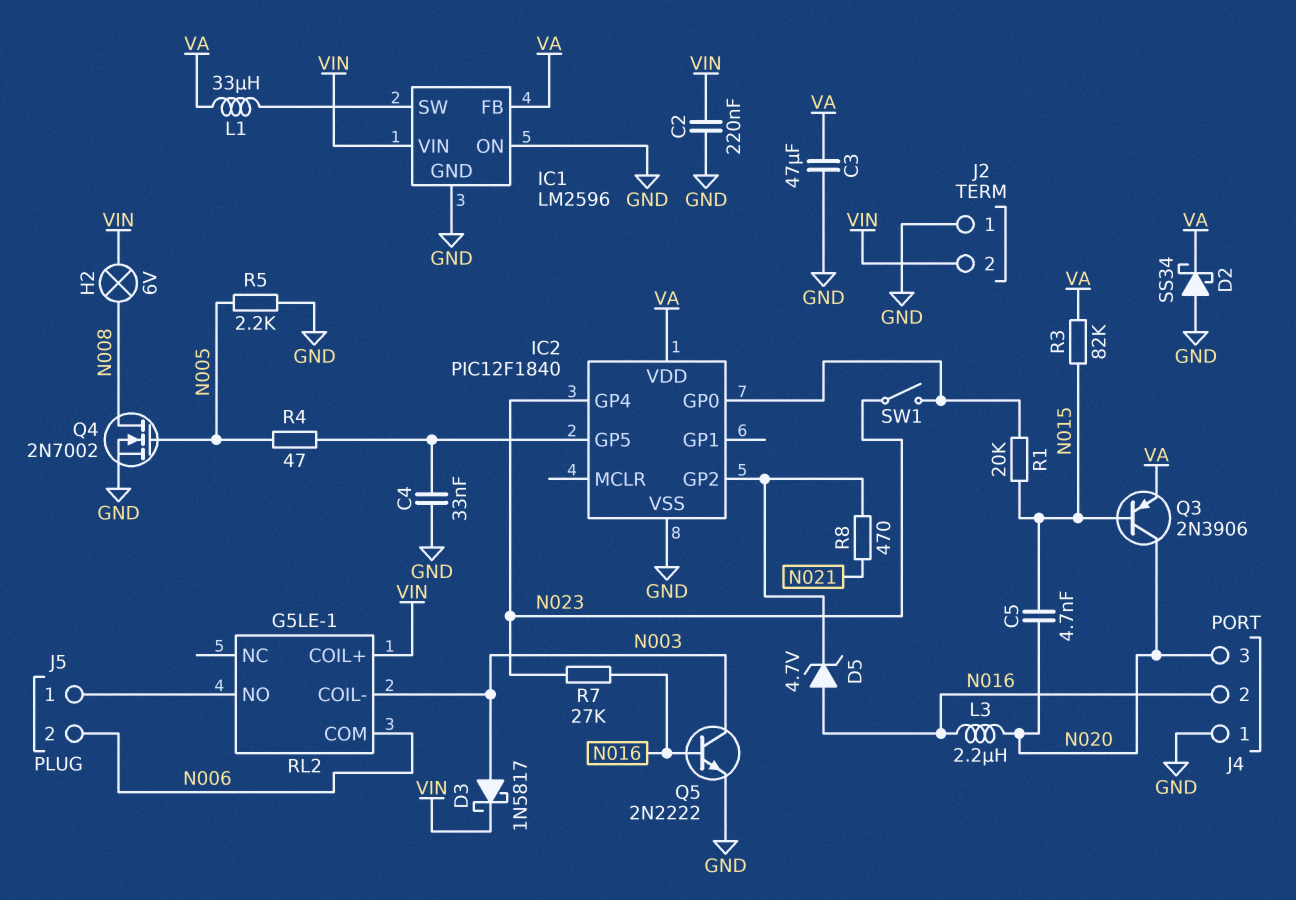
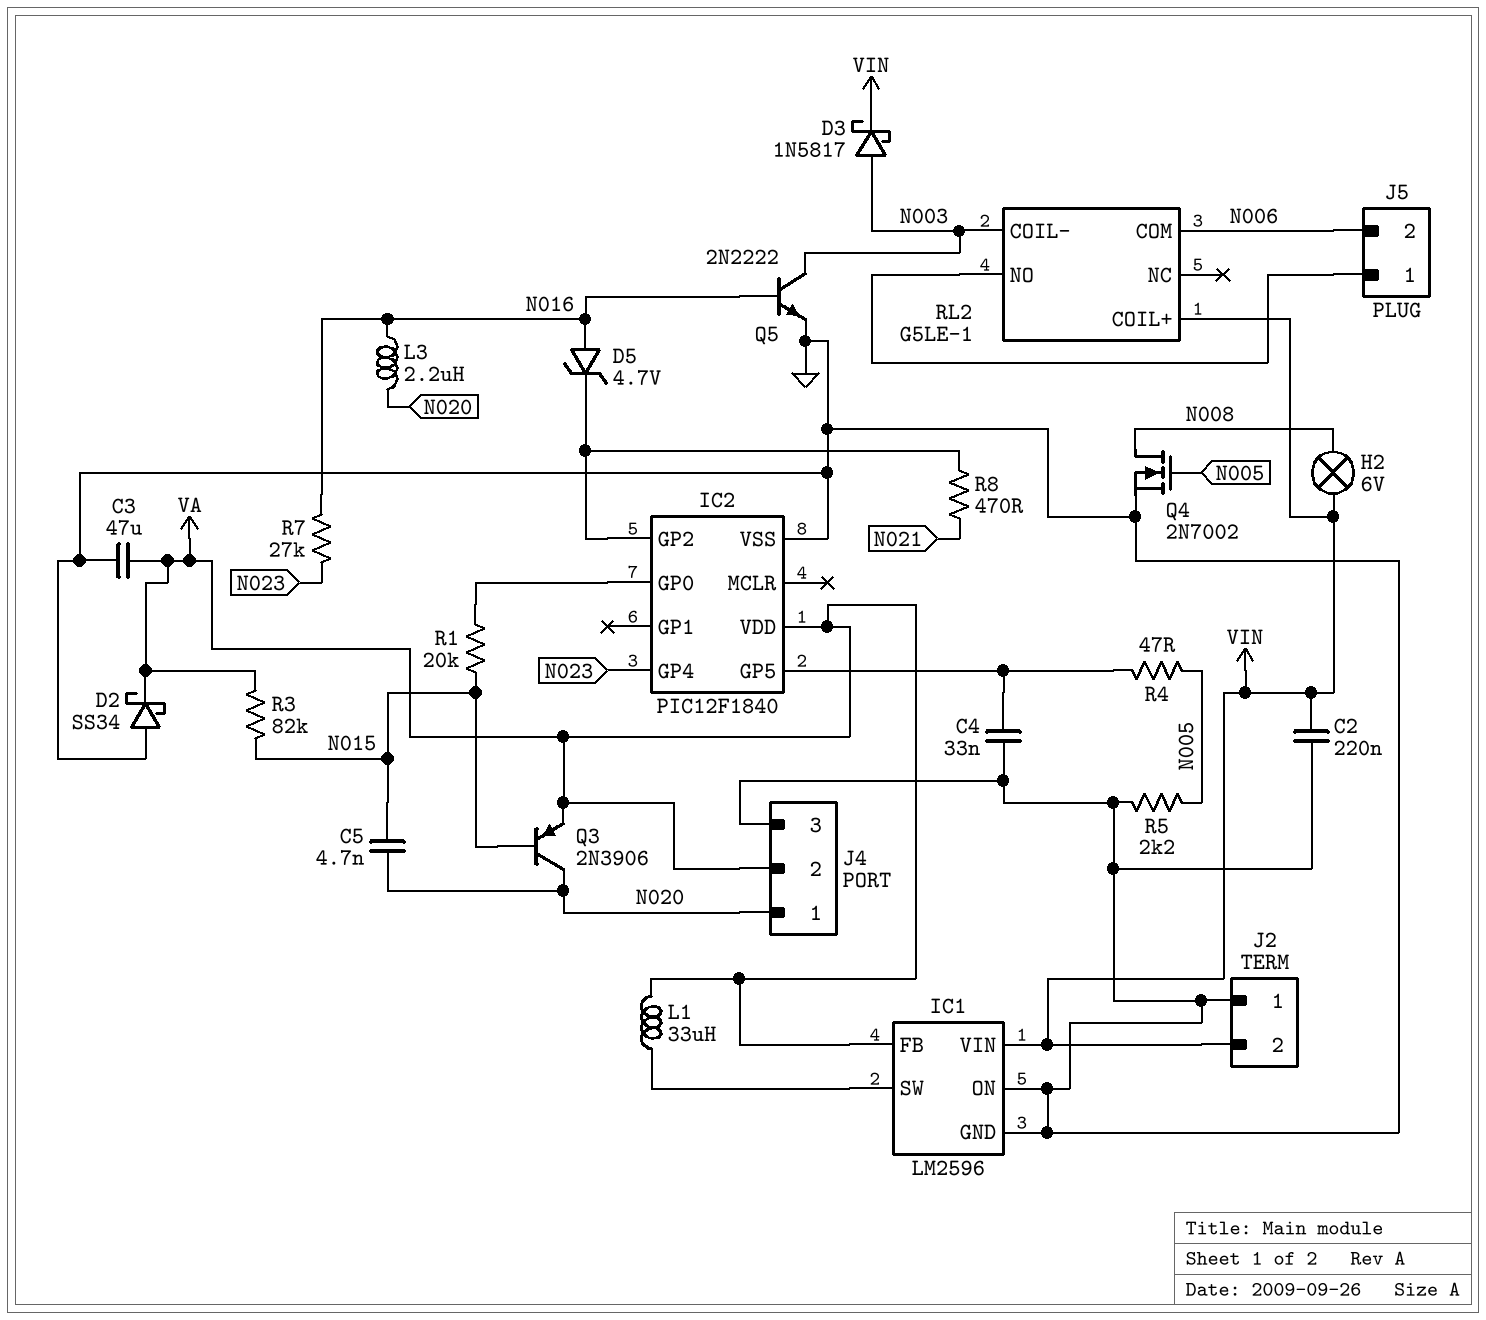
J4 pin 1: GND -> N020
J4 pin 2: N016 -> VA
J4 pin 3: N020 -> GND
SW1: switch (IC2/GP0, N023) -> none

